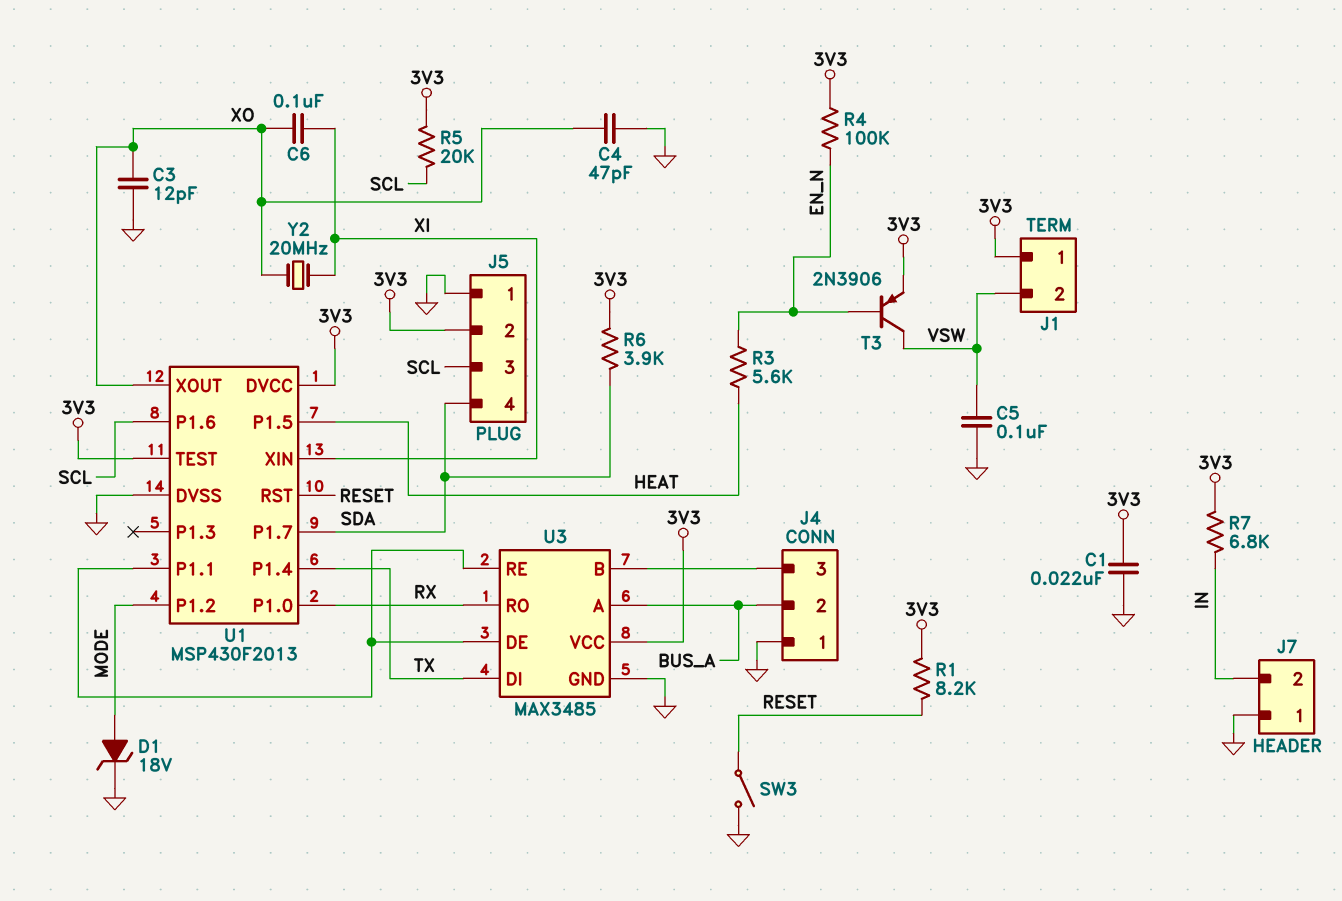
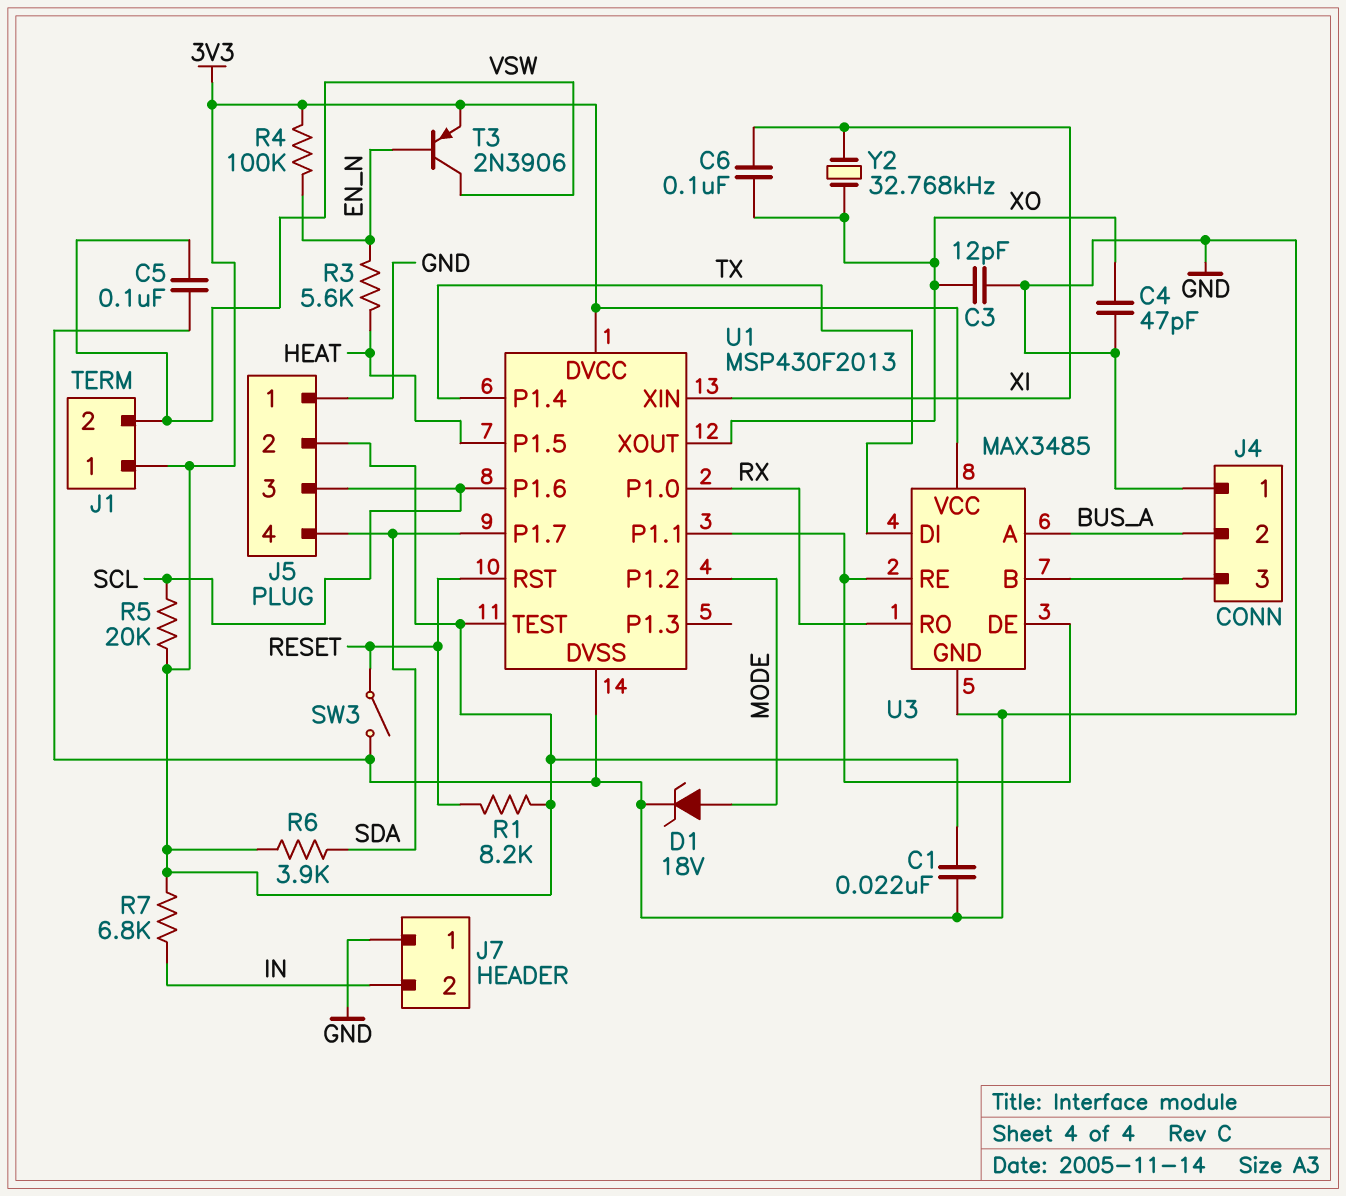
Y2: 20MHz (XI, XO) -> 32.768kHz (XI, XO)

